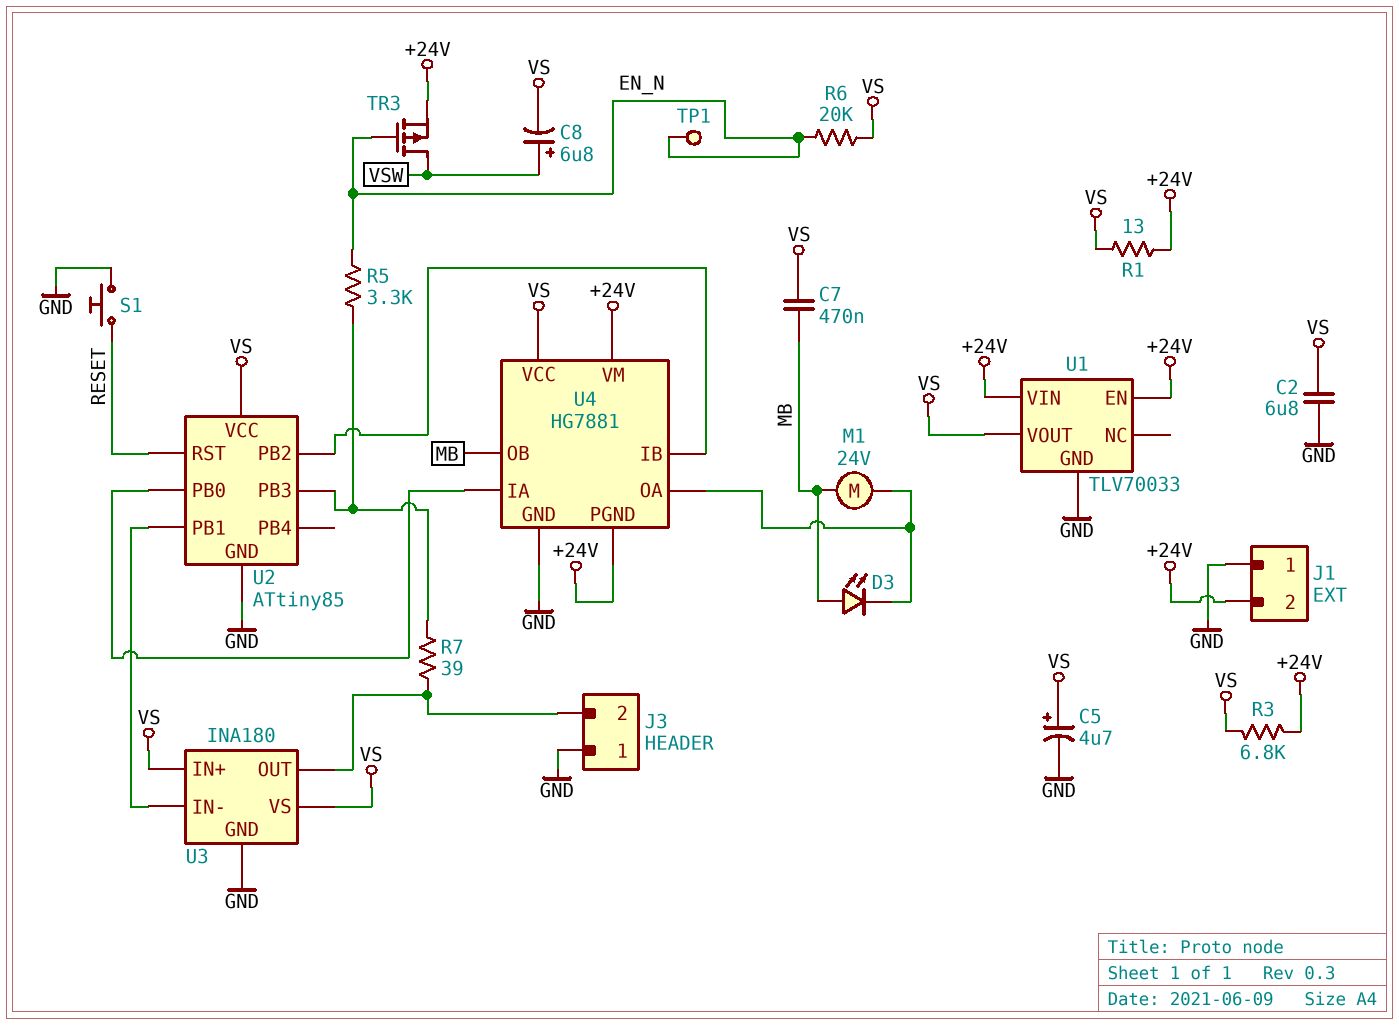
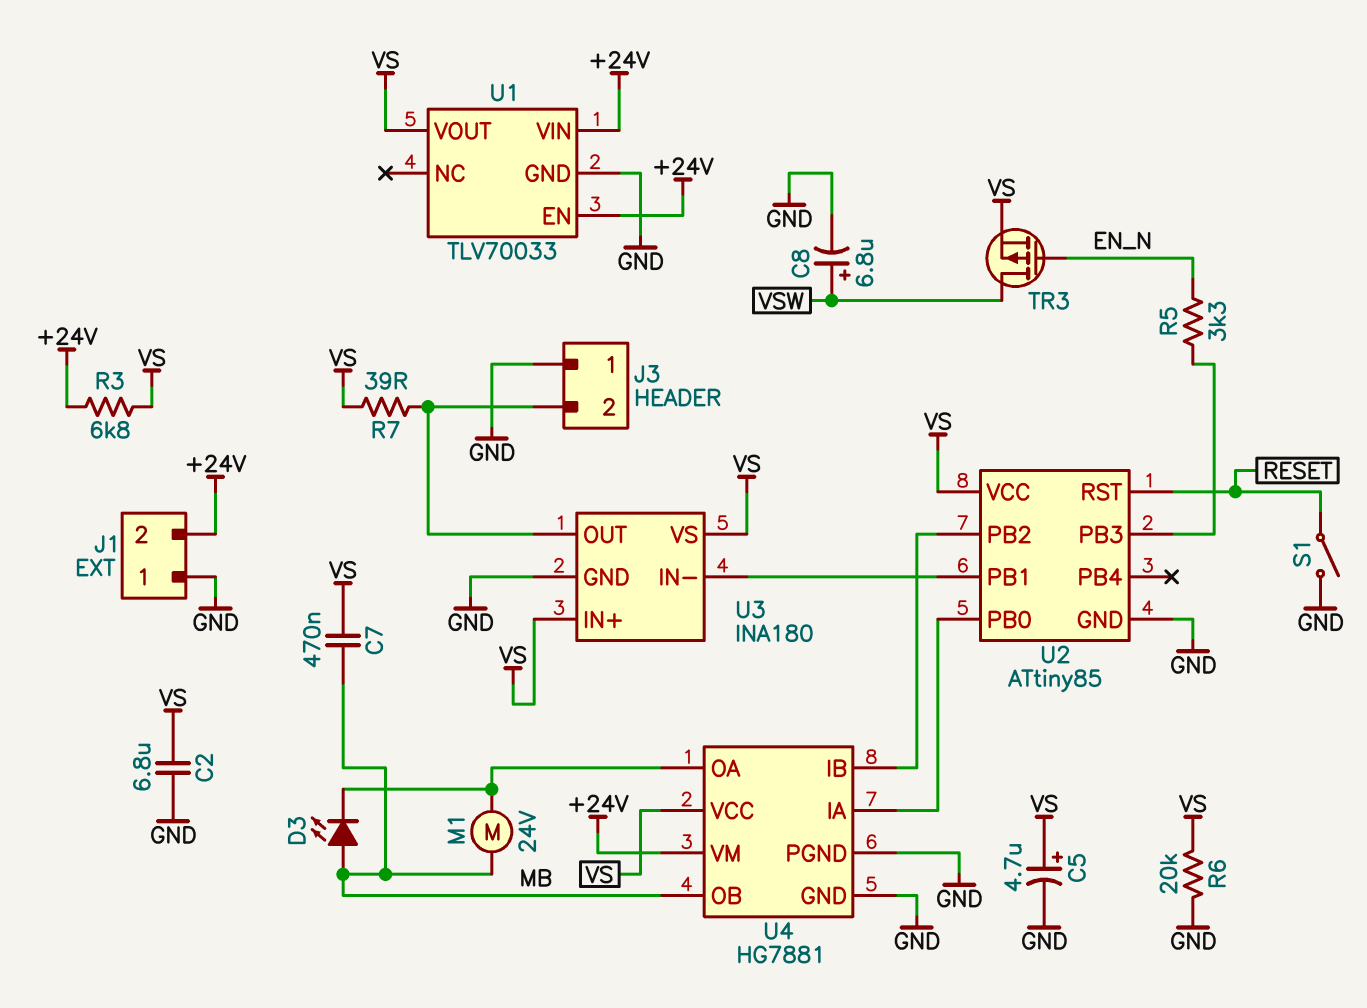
C8: 6.8uF (plus VSW, minus VS) -> 6.8uF (plus VSW, minus GND)
R1: 13 (+24V, VS) -> none
R6: 20k (EN_N, VS) -> 20k (GND, VS)
R7: 39 (J3/2, U2/PB3) -> 39 (J3/2, VS)
S1: button (GND, RESET) -> switch (GND, RESET)
TP1: test point (EN_N) -> none
TR3: PMOS (G EN_N, D VSW, S +24V) -> PMOS (G EN_N, D VSW, S VS)
U4 pin PGND: +24V -> GND

